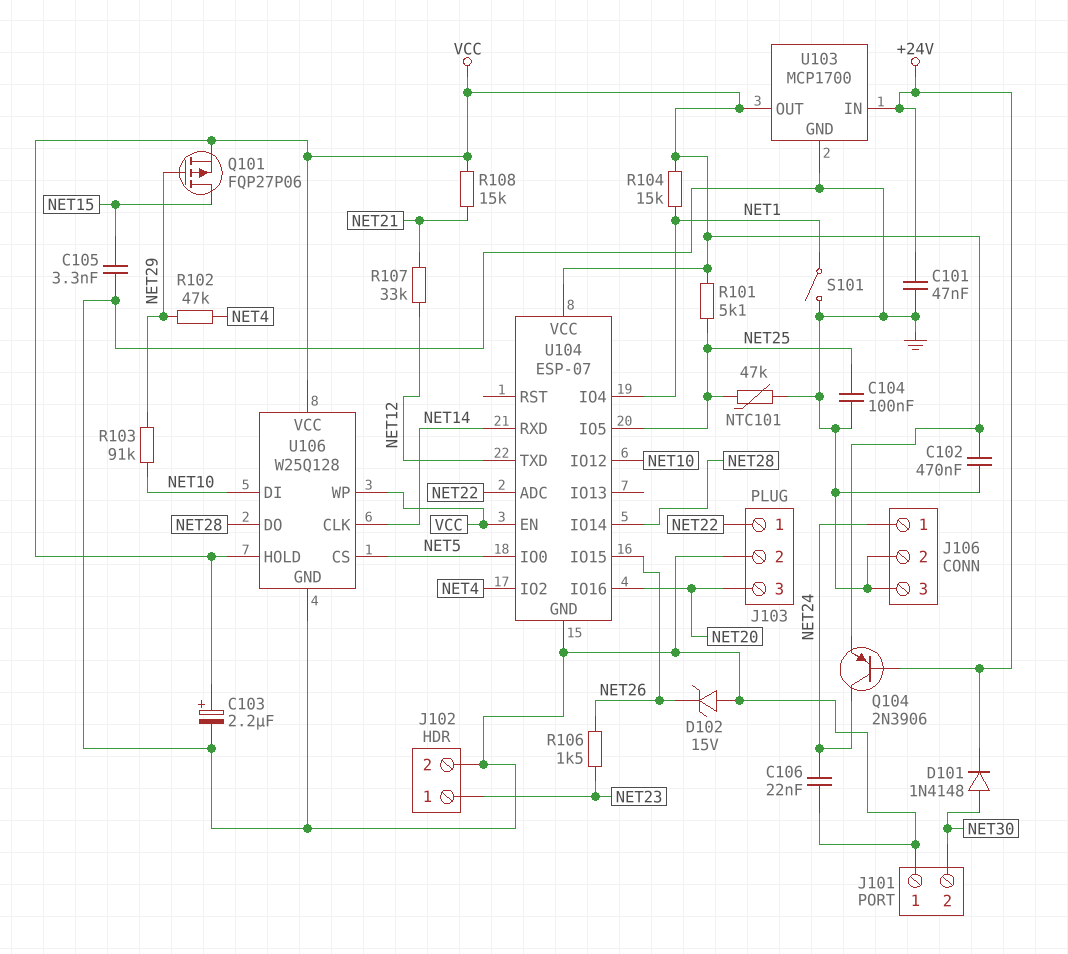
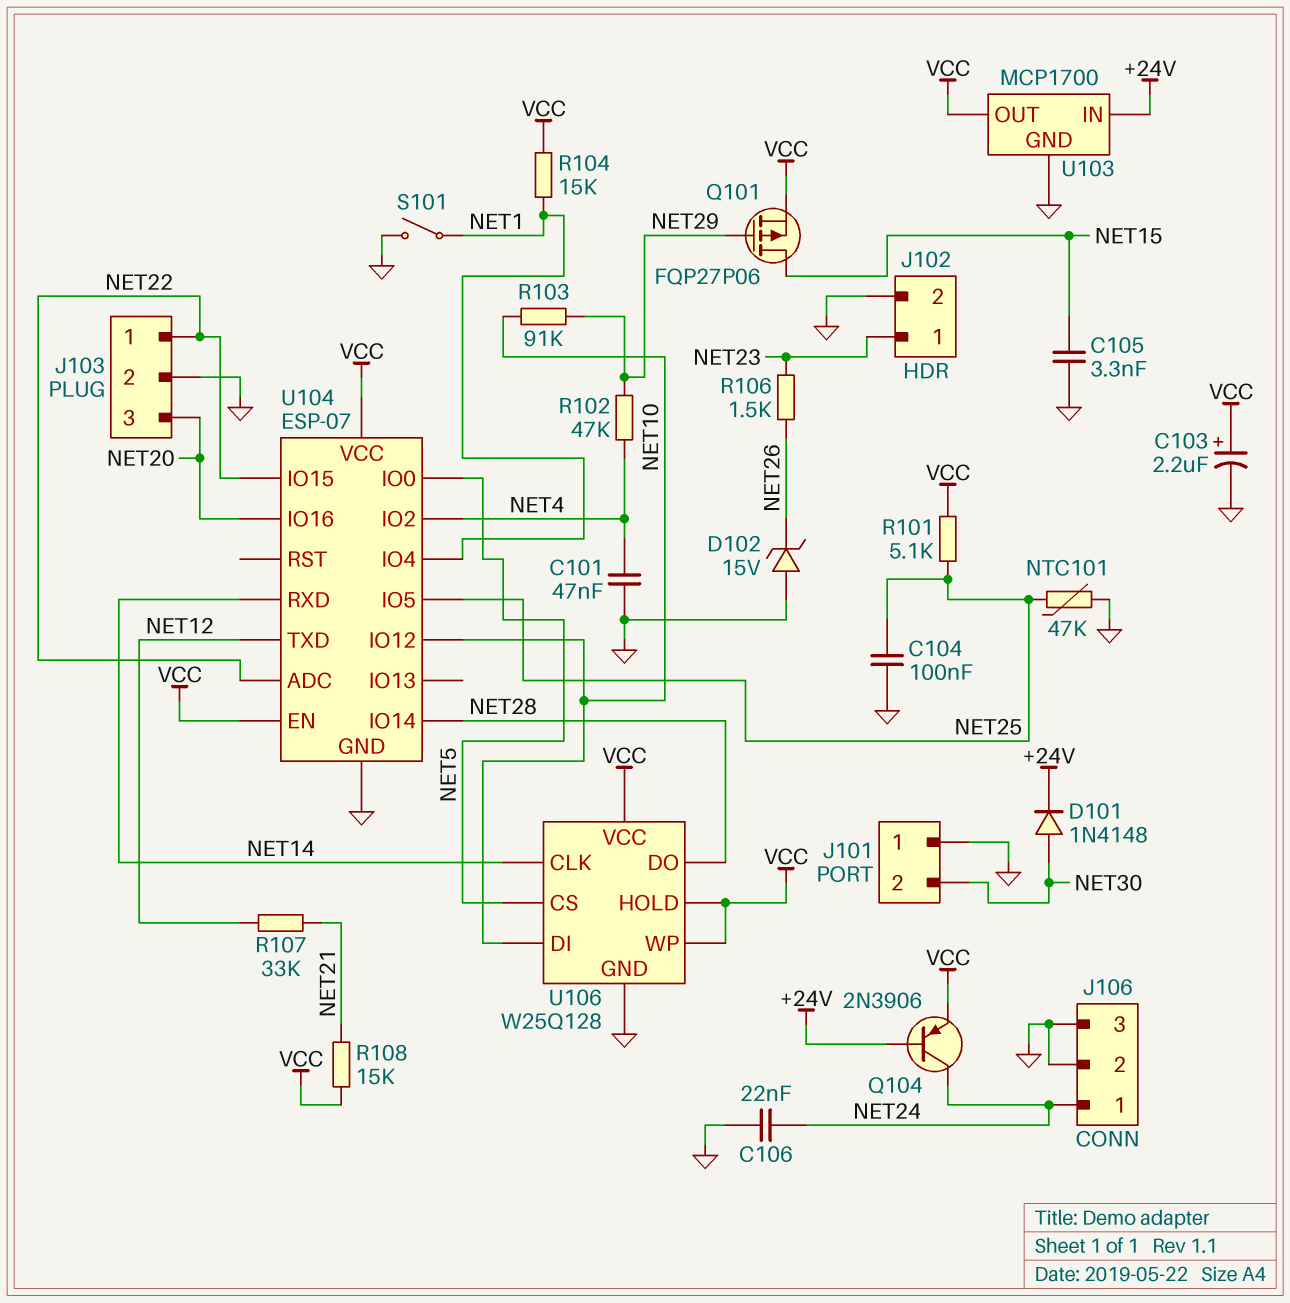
C101: 47nF (+24V, GND) -> 47nF (GND, NET4)
C102: 470nF (GND, VCC) -> none
U104 pin IO15: NET26 -> NET22

